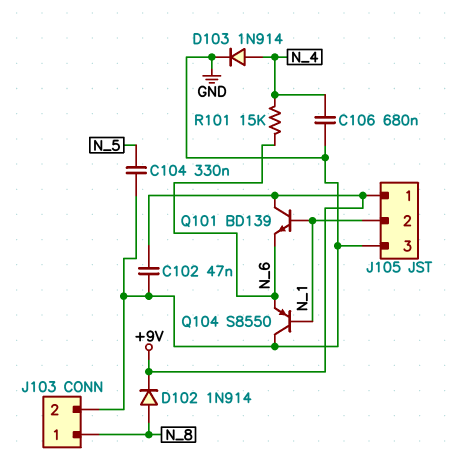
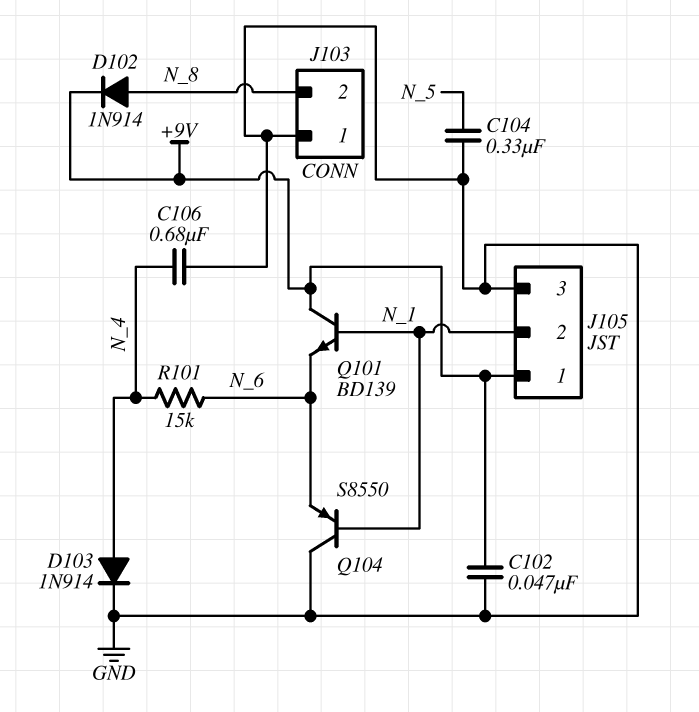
J103 pin 1: N_8 -> GND
J103 pin 2: GND -> N_8

